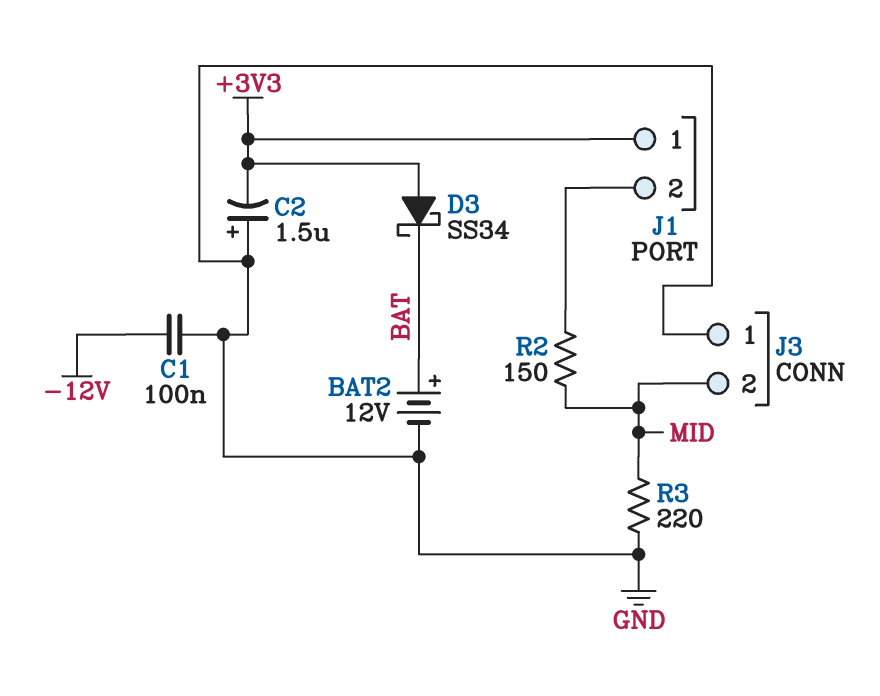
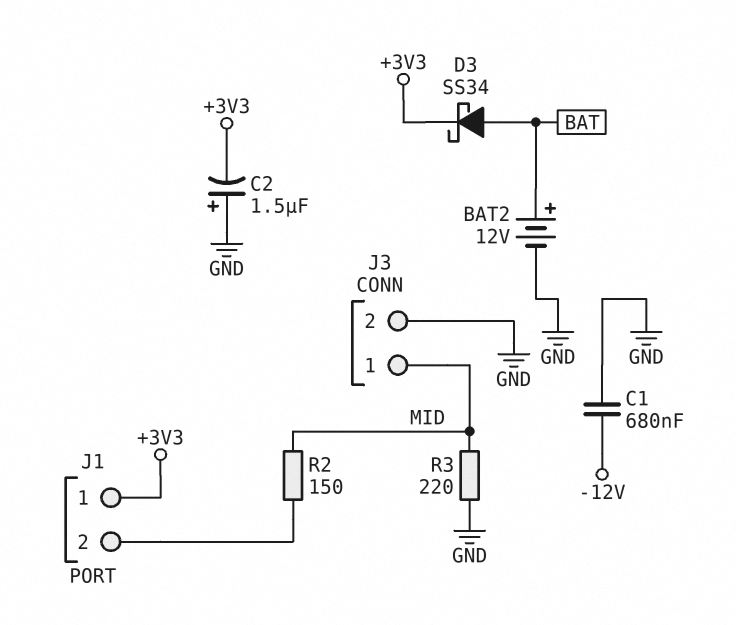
C1: 100nF (-12V, GND) -> 680nF (-12V, GND)
D3: schottky SS34 (A +3V3, K BAT) -> schottky SS34 (A BAT, K +3V3)
J3 pin 1: GND -> MID
J3 pin 2: MID -> GND

